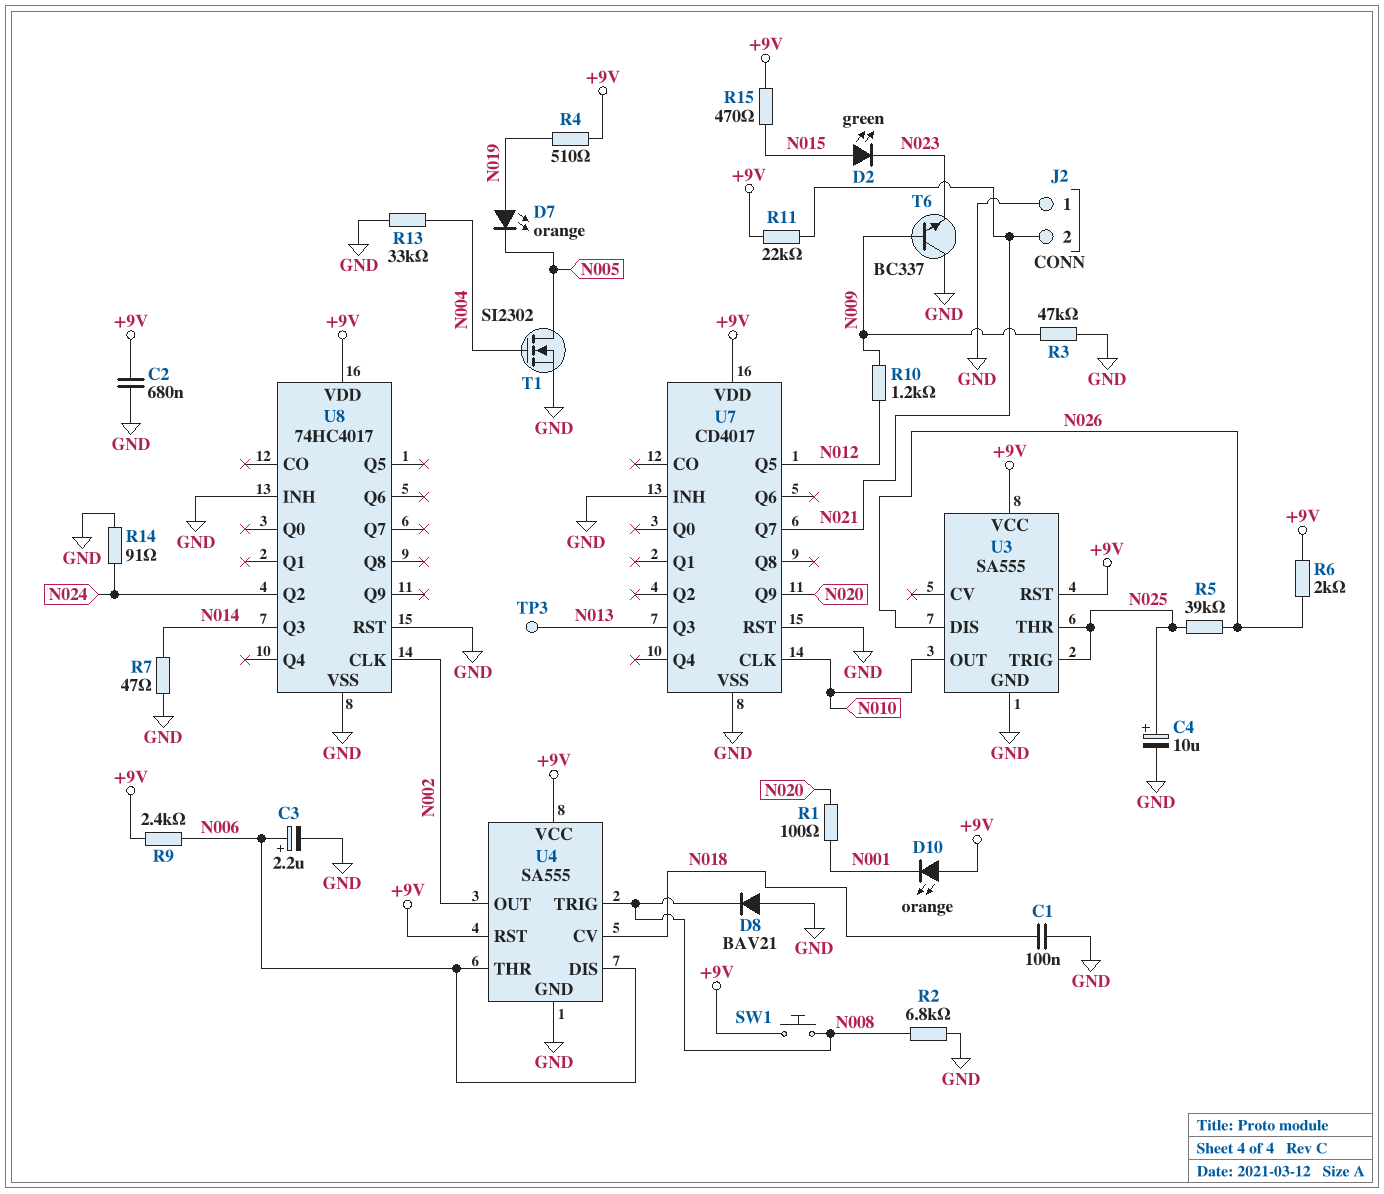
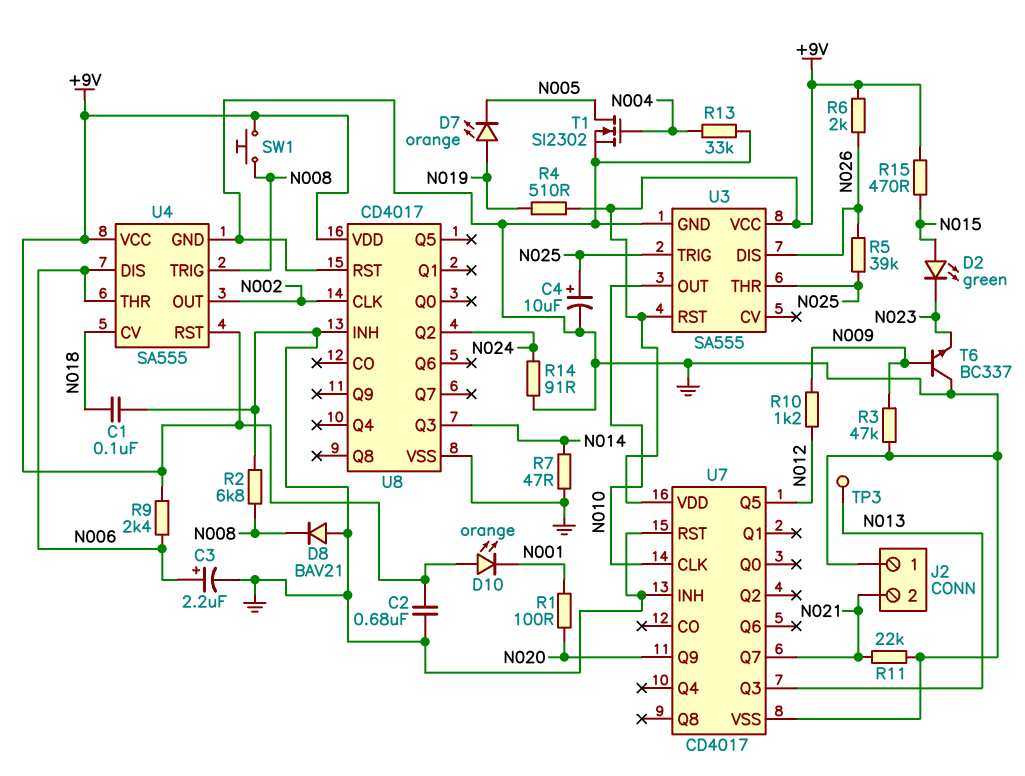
R11: 22k (+9V, N021) -> 22k (GND, N021)
U8: 74HC4017 -> CD4017

